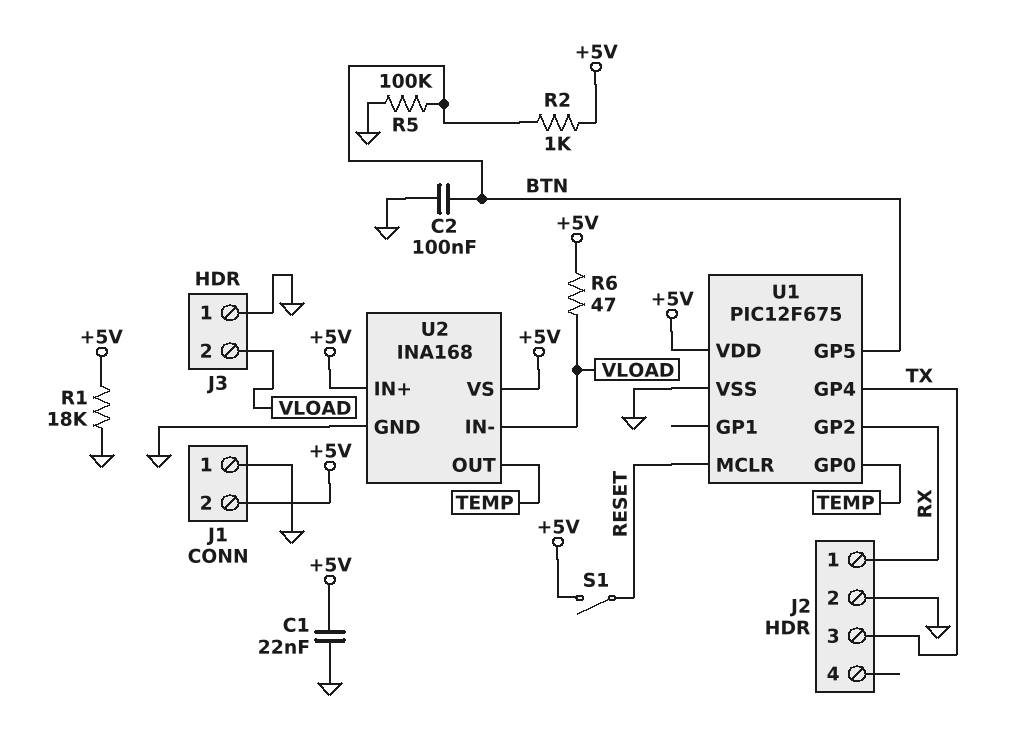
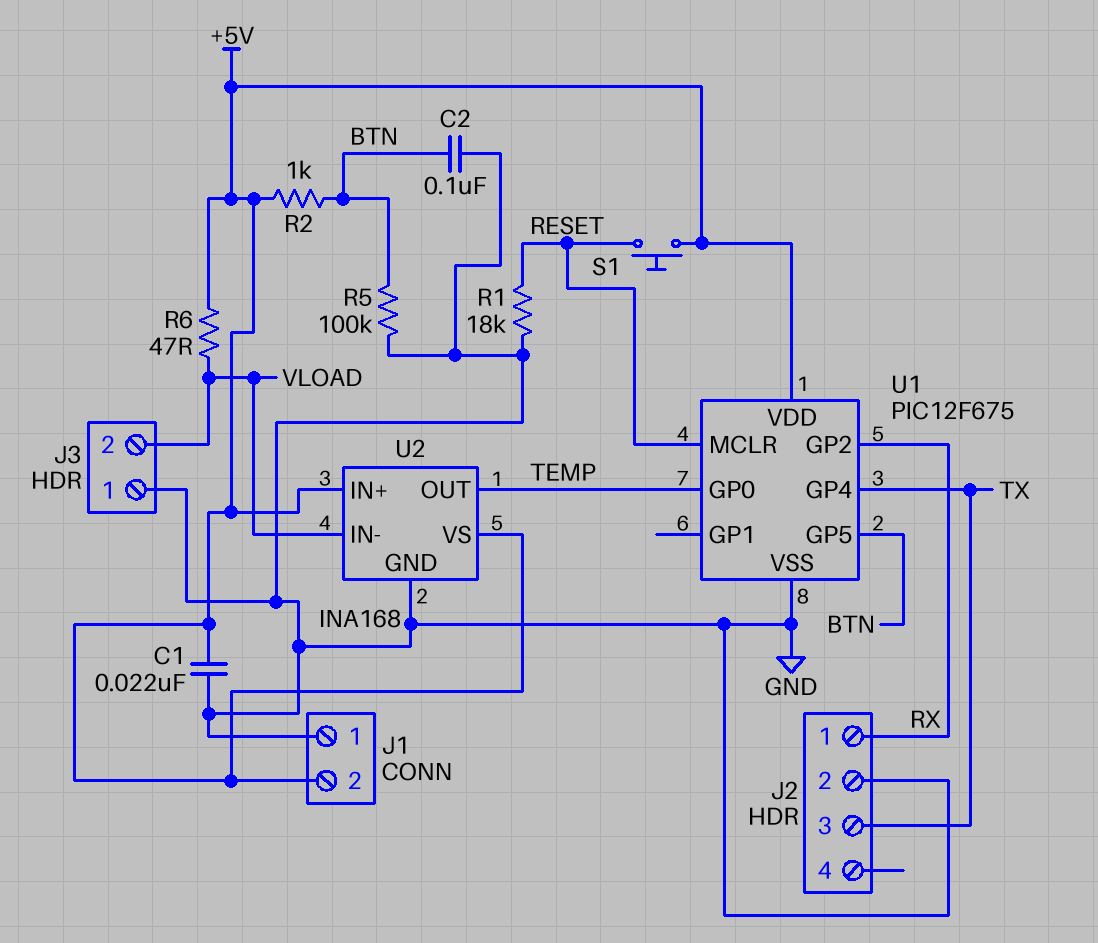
R1: 18k (+5V, GND) -> 18k (GND, RESET)
S1: switch (+5V, RESET) -> button (+5V, RESET)

